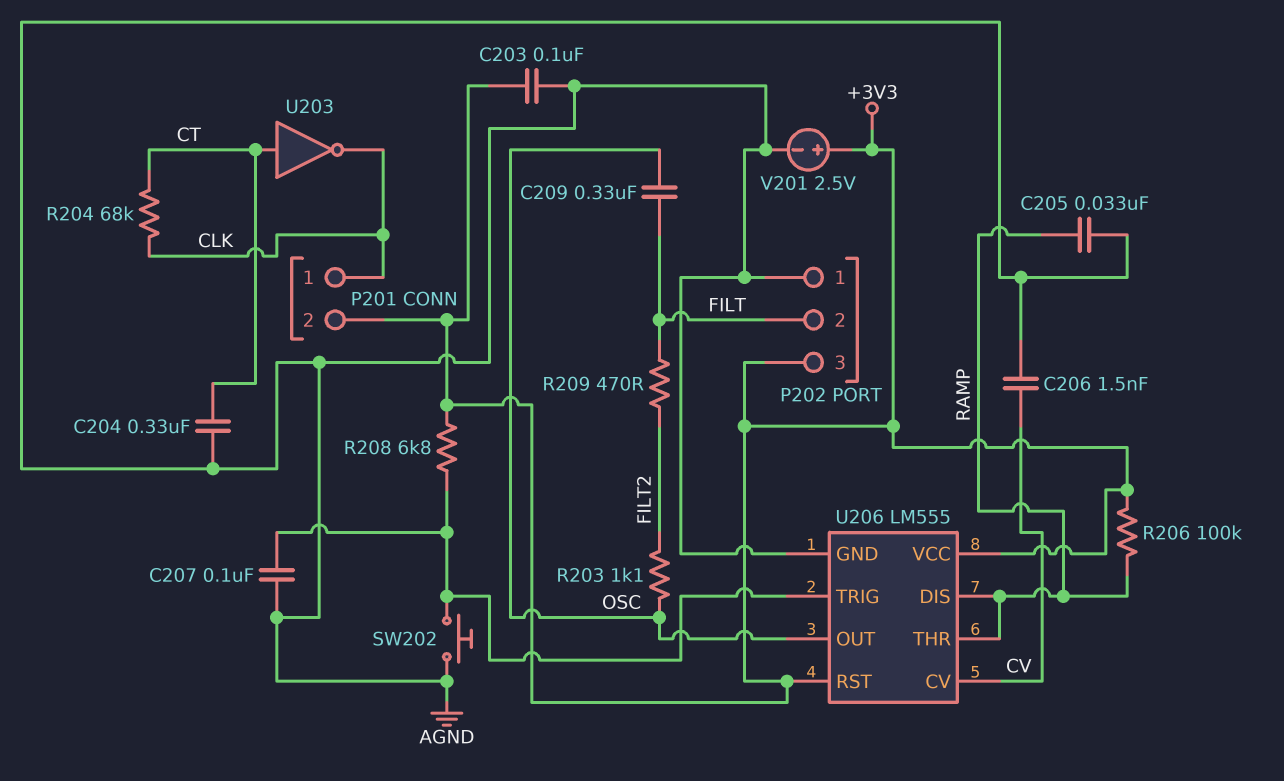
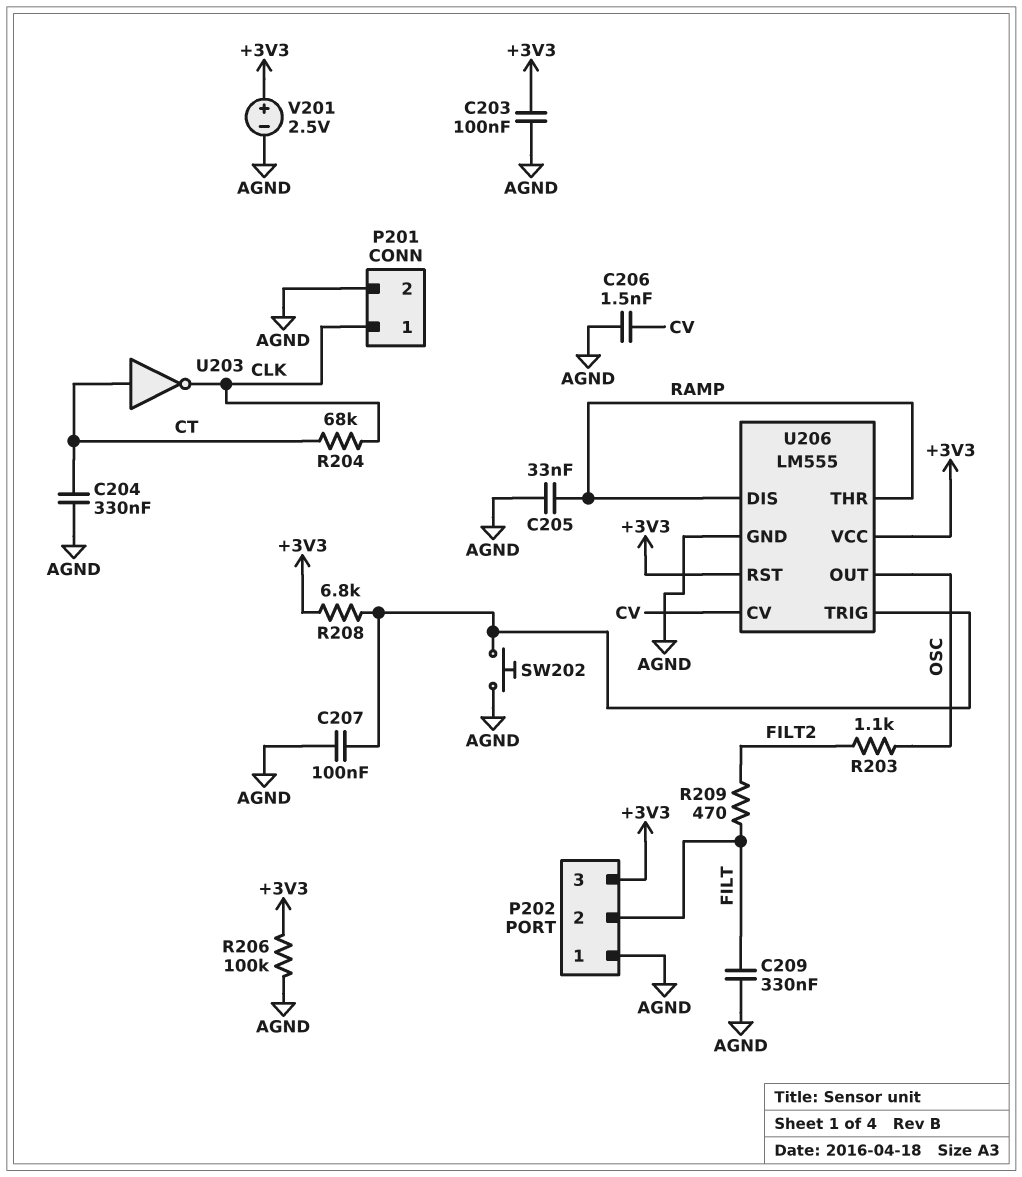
C209: 330nF (FILT, OSC) -> 330nF (AGND, FILT)
P201 pin 2: +3V3 -> AGND
R206: 100k (+3V3, RAMP) -> 100k (+3V3, AGND)

